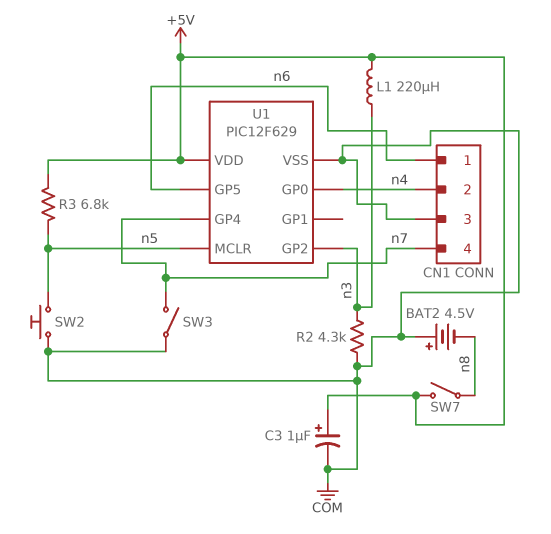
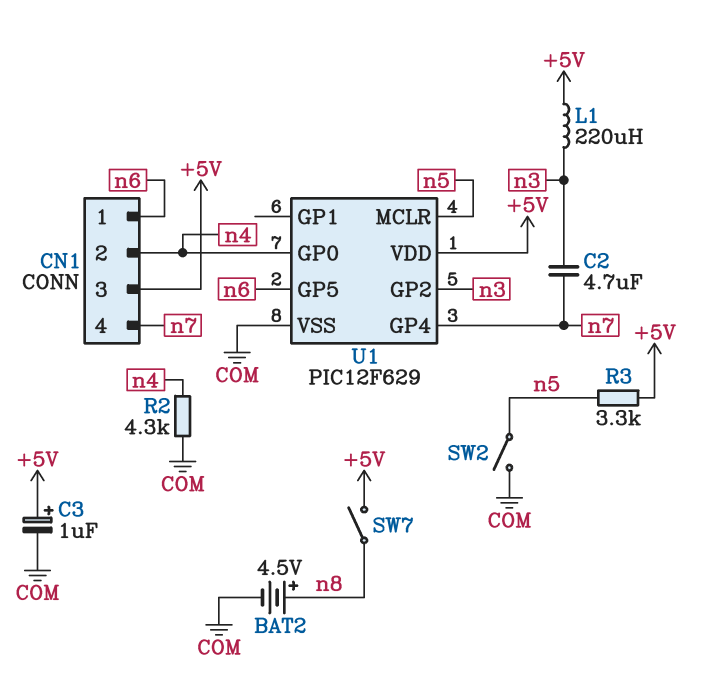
BAT2: 4.5V (plus COM, minus n8) -> 4.5V (plus n8, minus COM)
C2: none -> 4.7uF (n3, n7)
CN1 pin 3: COM -> +5V
R2: 4.3k (COM, n3) -> 4.3k (COM, n4)
R3: 6.8k (+5V, n5) -> 3.3k (+5V, n5)
SW2: button (COM, n5) -> switch (COM, n5)
SW3: switch (COM, n7) -> none

